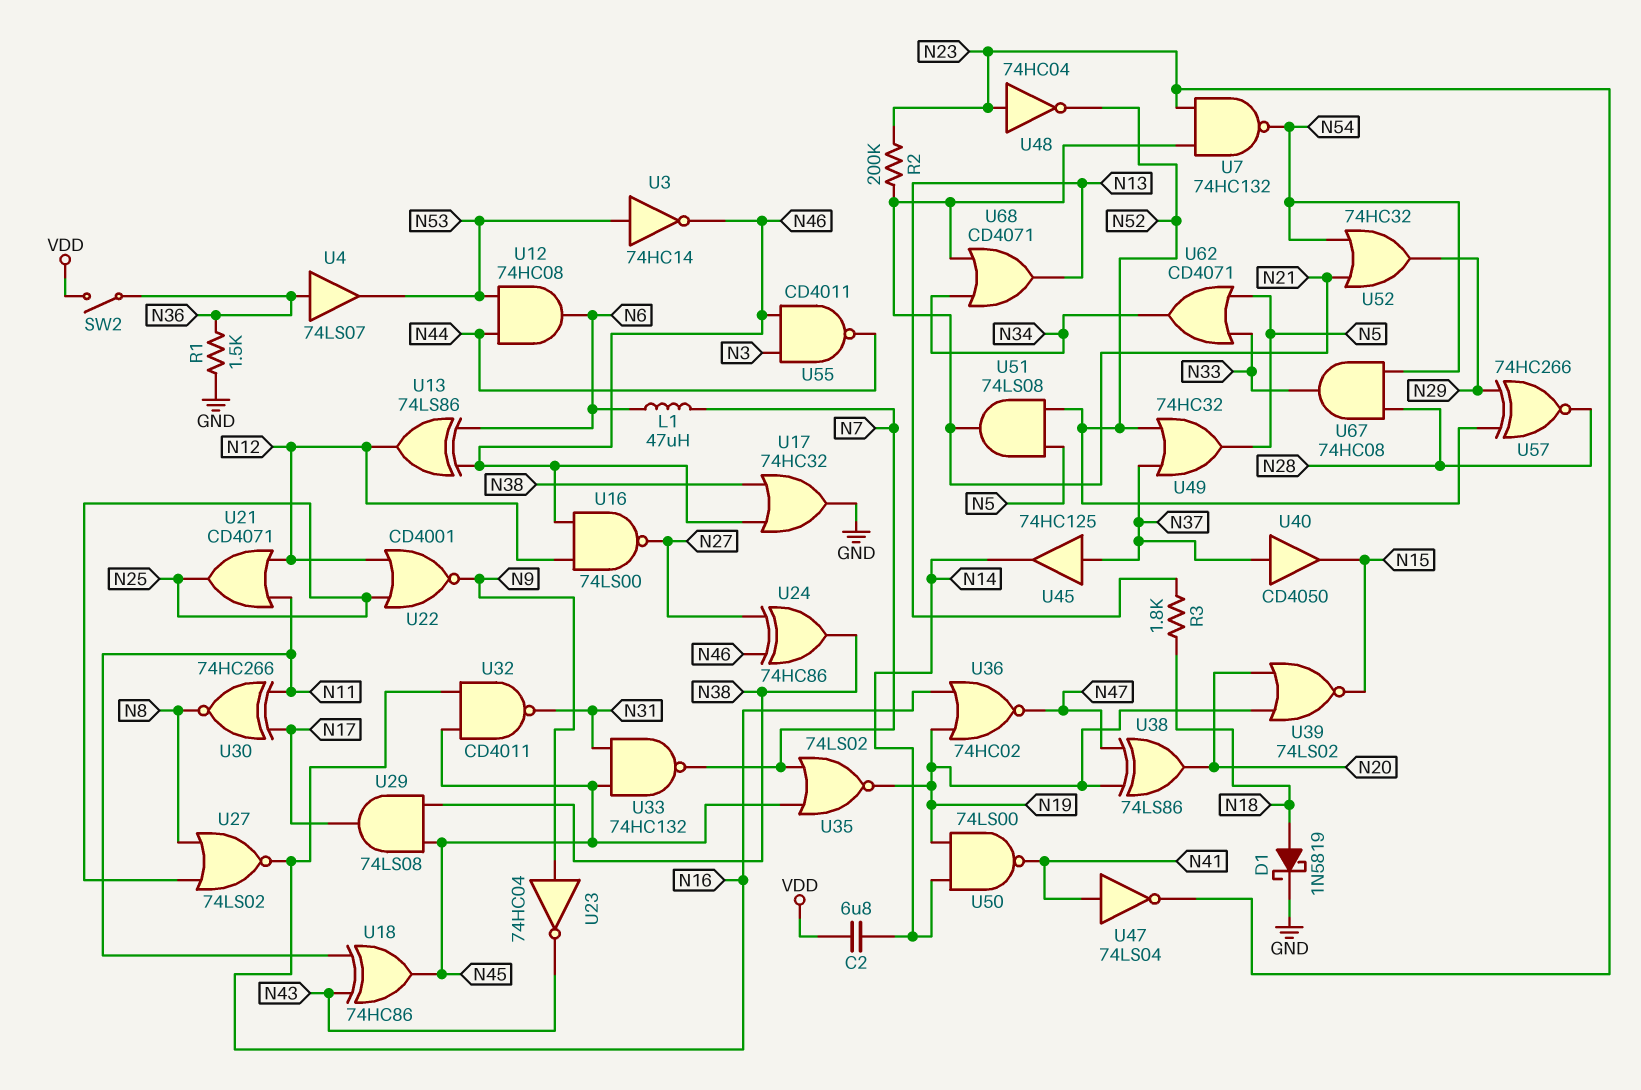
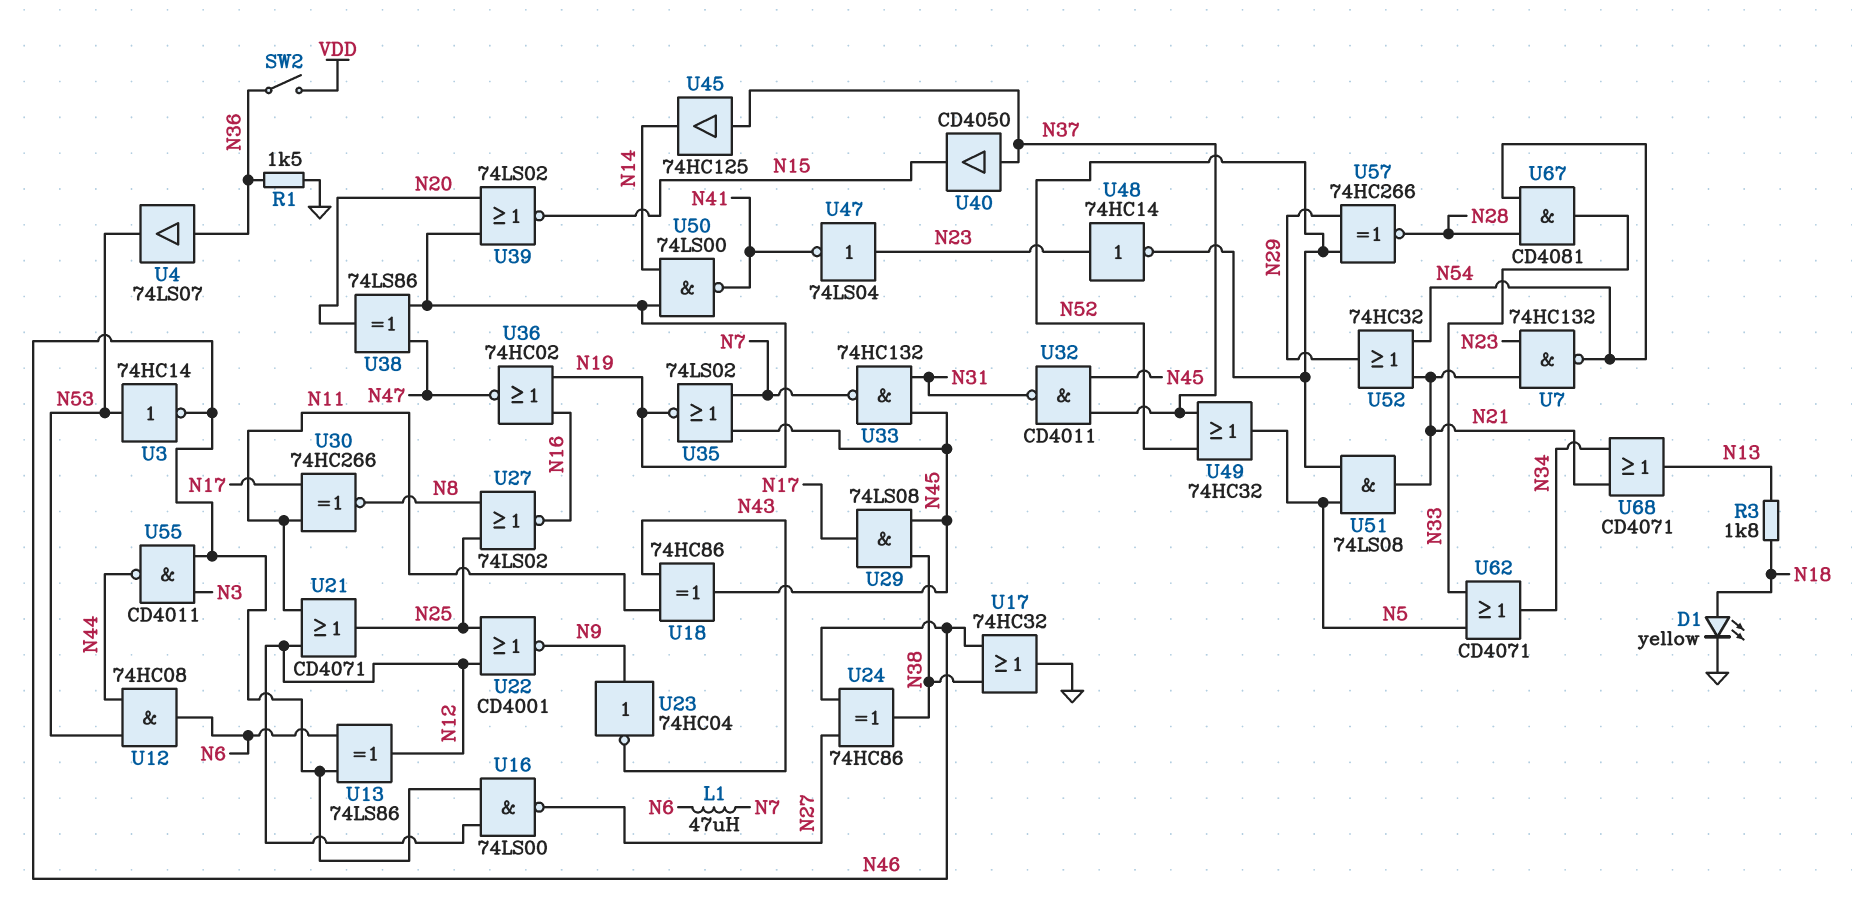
C2: 6.8uF (N14, VDD) -> none
D1: schottky 1N5819 (A N18, K GND) -> LED yellow (A N18, K GND)
R2: 200k (N21, N23) -> none
U32: NAND CD4011 (in N16, in N45, out N31) -> NAND CD4011 (in N37, in N45, out N31)
U47: NOT 74LS04 (in N41, out N23) -> NOT 74LS04 (in N23, out N41)
U48: NOT 74HC04 (in N23, out N52) -> NOT 74HC14 (in N23, out N52)
U67: AND 74HC08 (in N28, in N54, out N33) -> AND CD4081 (in N28, in N54, out N33)

